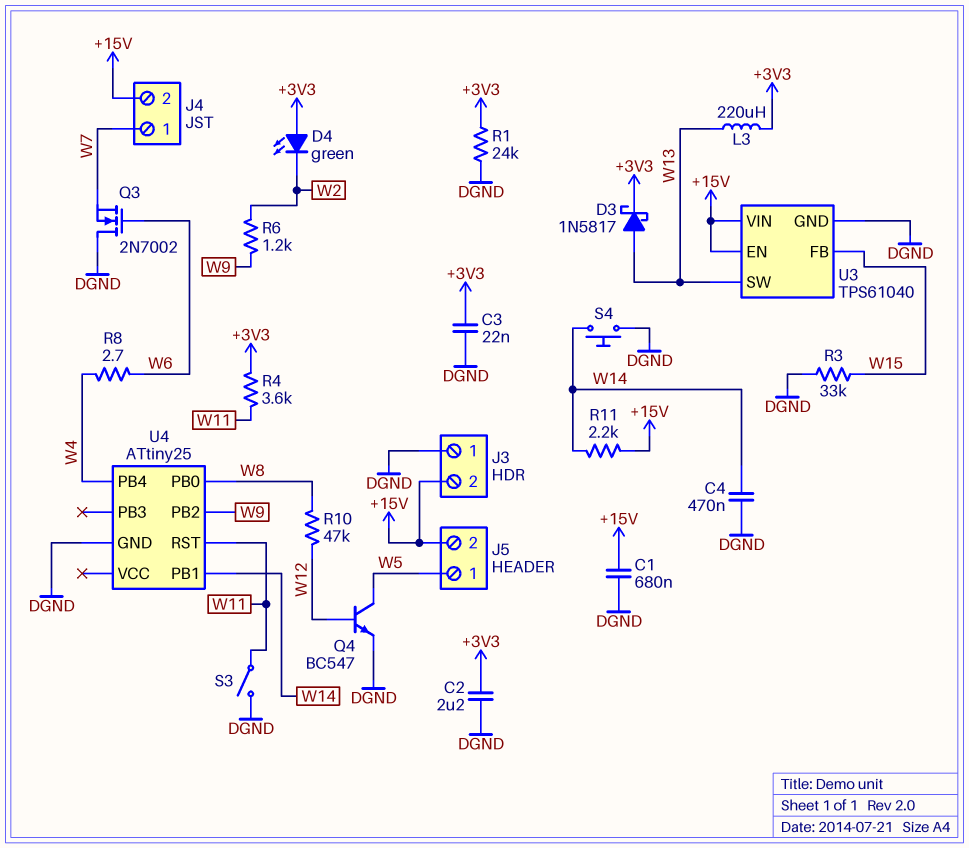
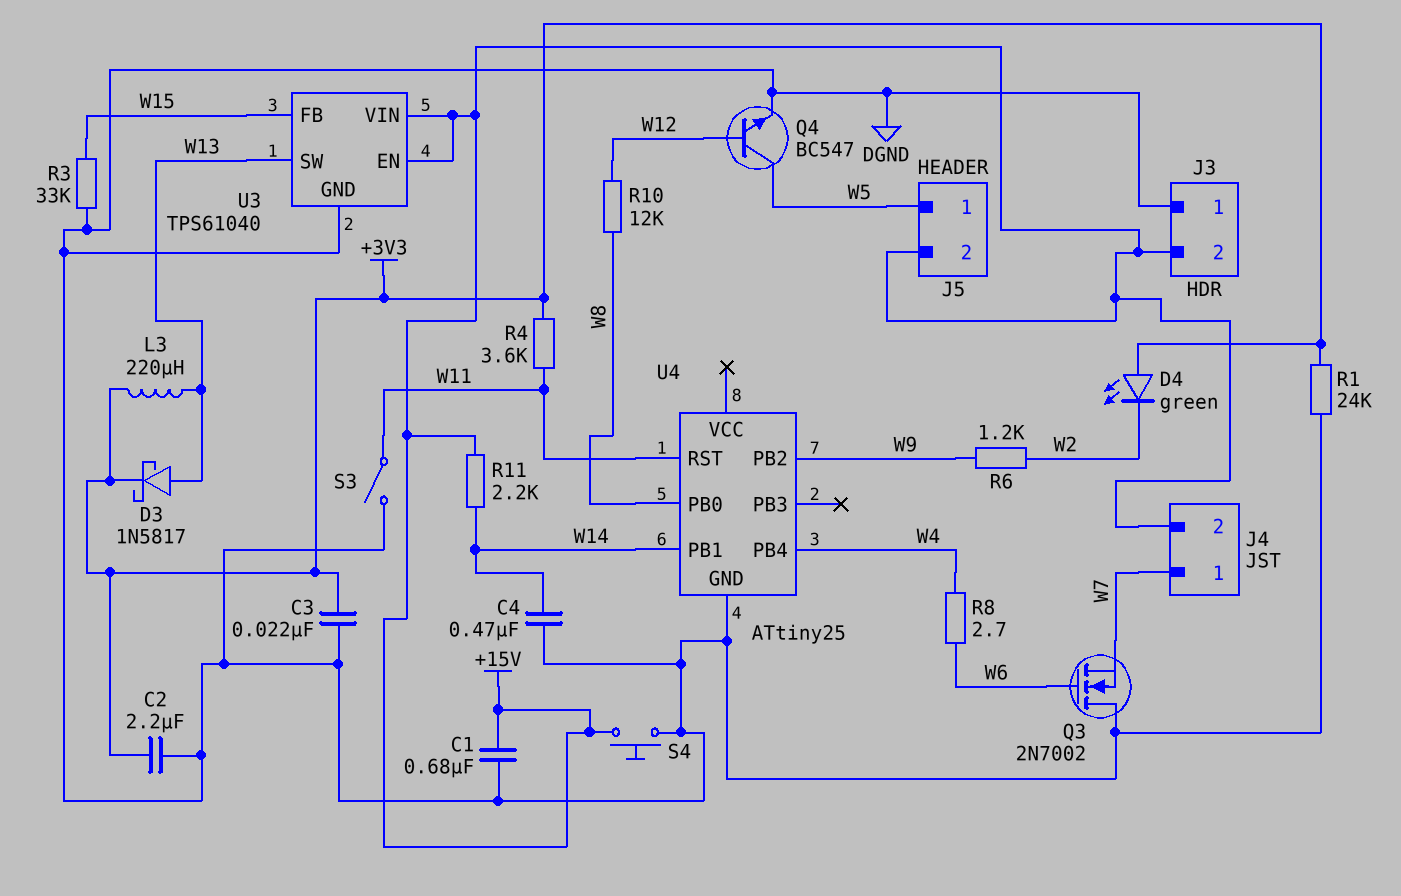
R10: 47k (W8, W12) -> 12k (W8, W12)
S4: button (DGND, W14) -> button (+15V, DGND)

